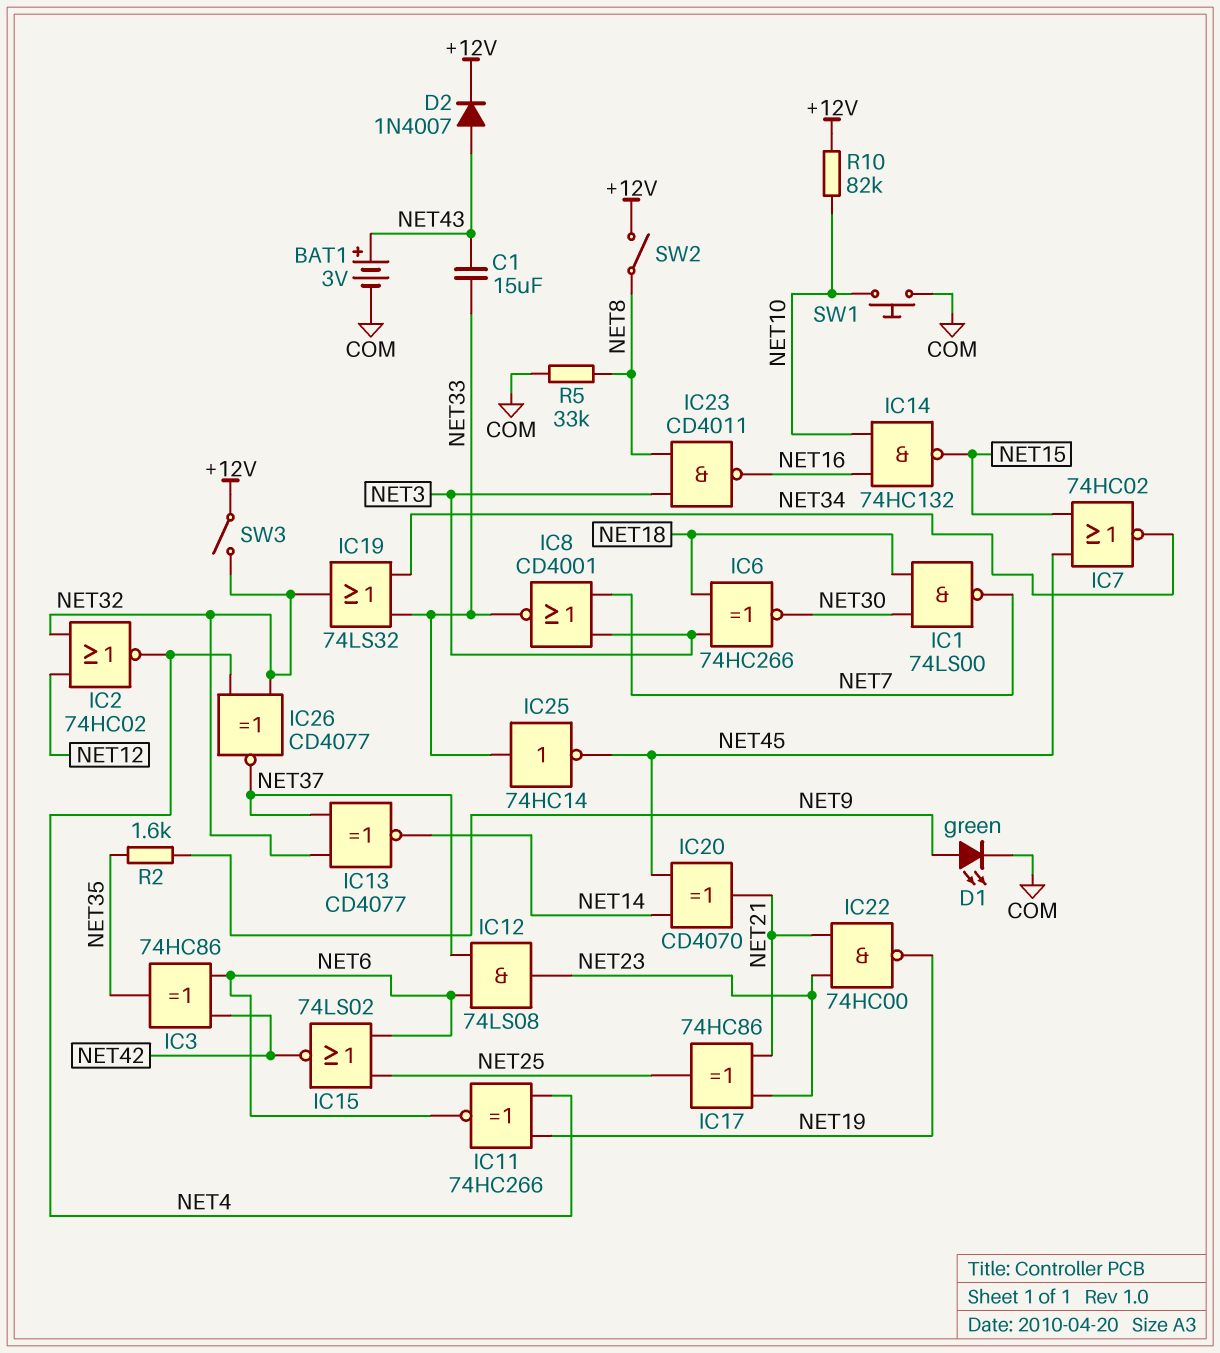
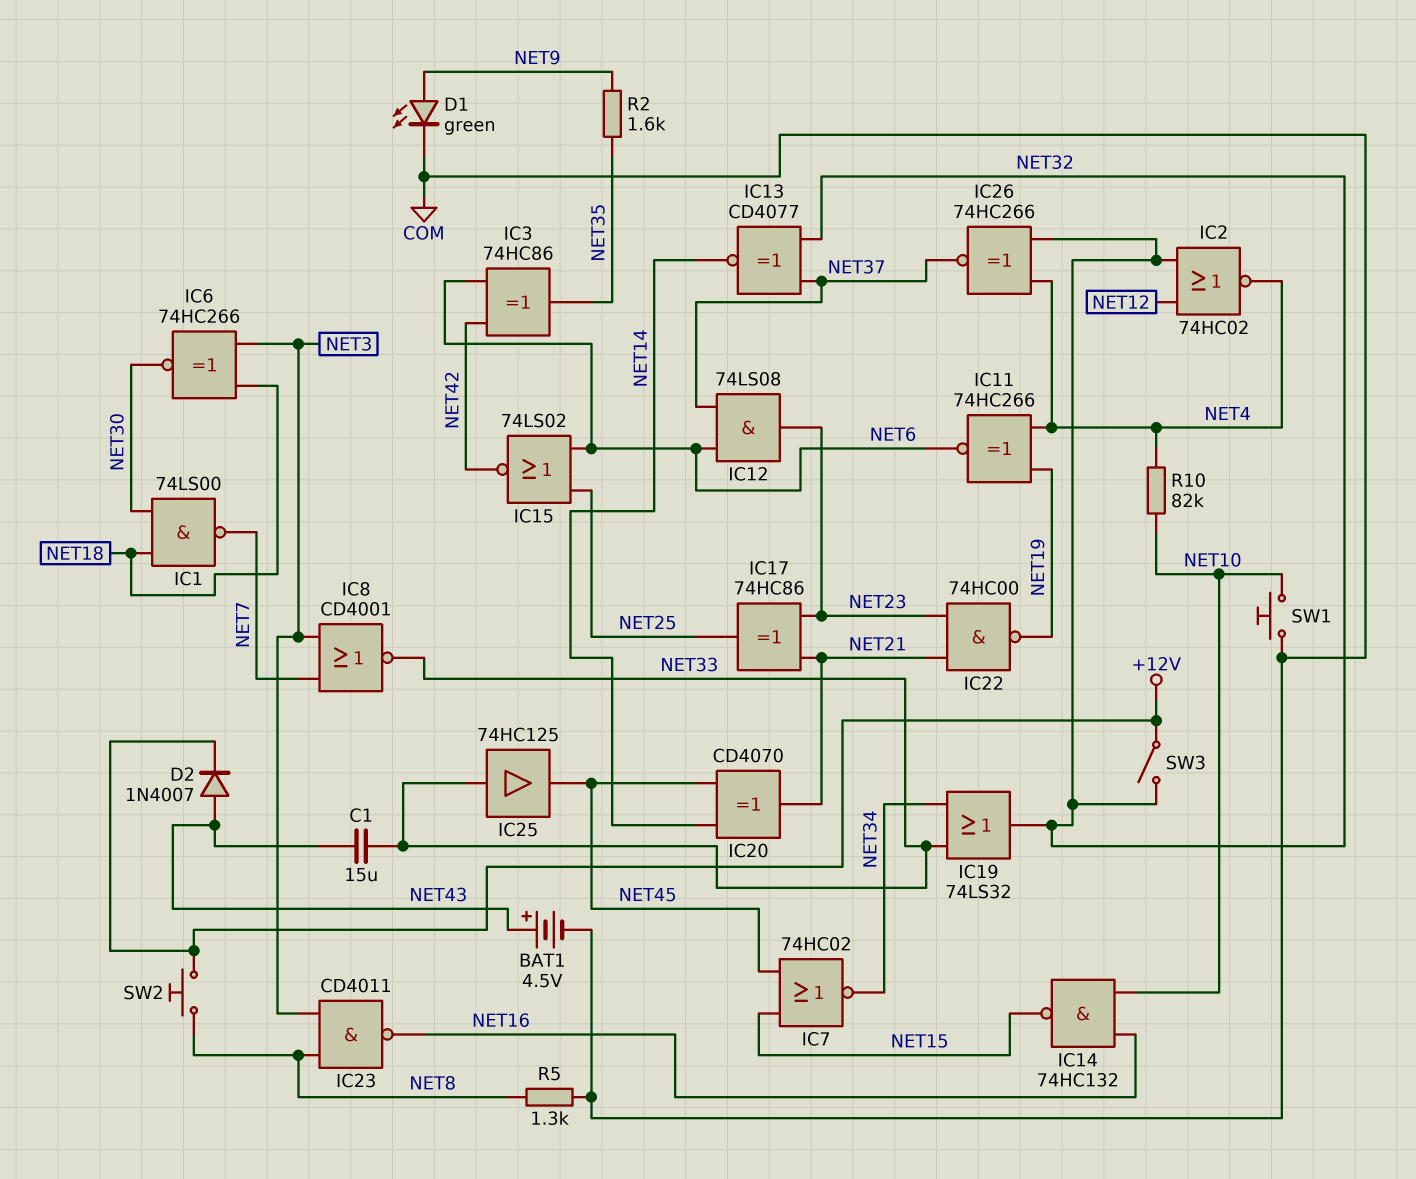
BAT1: 3V (plus NET43, minus COM) -> 4.5V (plus NET43, minus COM)
IC25: NOT 74HC14 (in NET33, out NET45) -> buffer 74HC125 (in NET33, out NET45)
IC26: XNOR CD4077 (in NET4, in NET32, out NET37) -> XNOR 74HC266 (in NET4, in NET32, out NET37)
R5: 33k (COM, NET8) -> 1.3k (COM, NET8)
R10: 82k (+12V, NET10) -> 82k (NET4, NET10)
SW2: switch (+12V, NET8) -> button (+12V, NET8)

